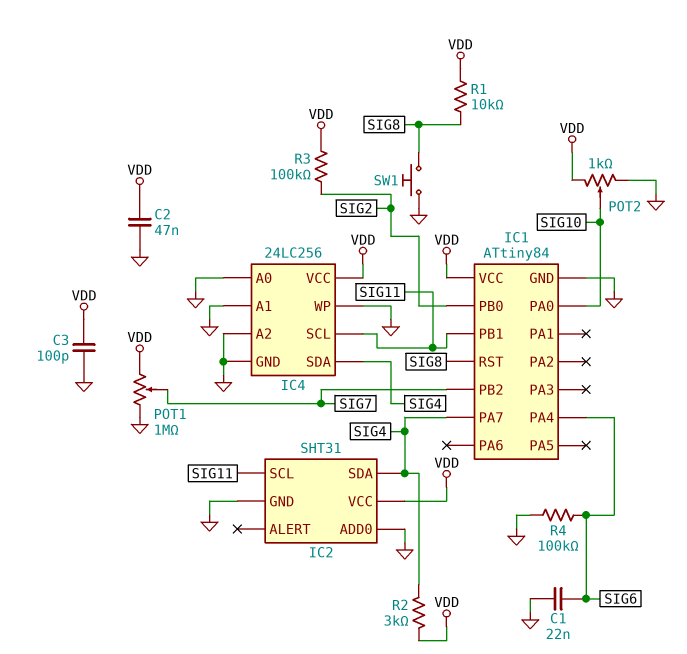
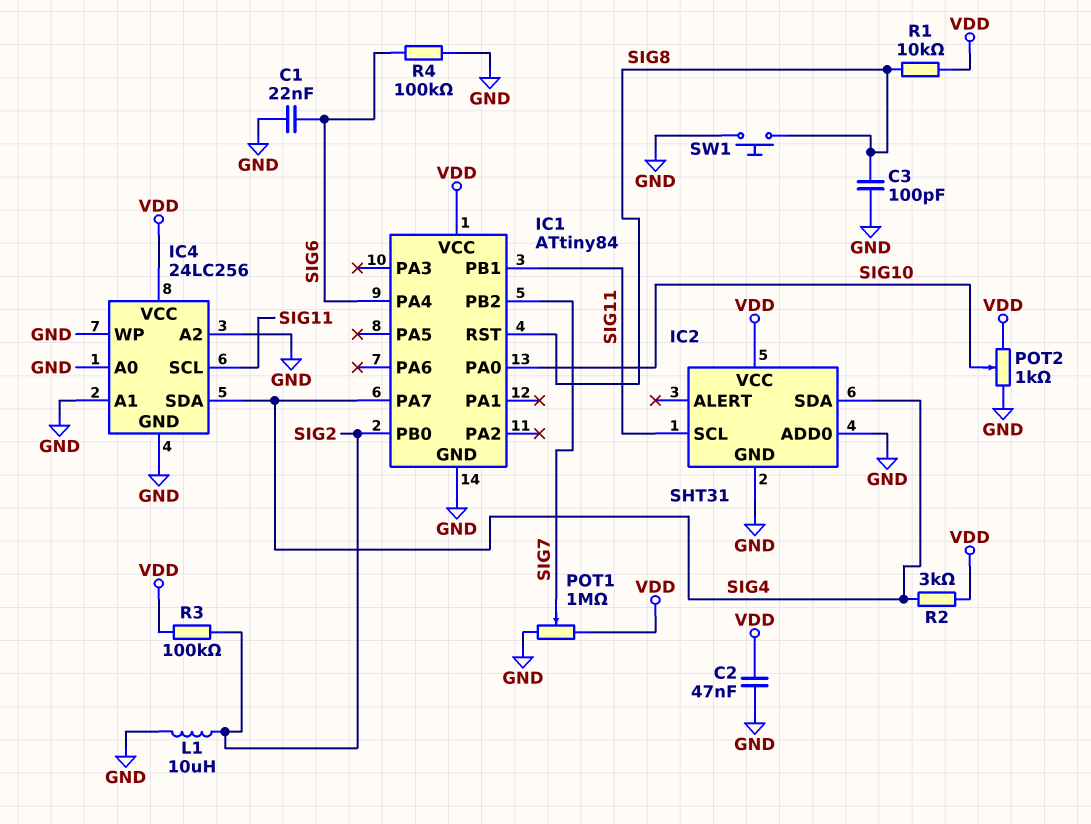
C3: 100pF (GND, VDD) -> 100pF (GND, SIG8)
L1: none -> 10uH (GND, SIG2)

